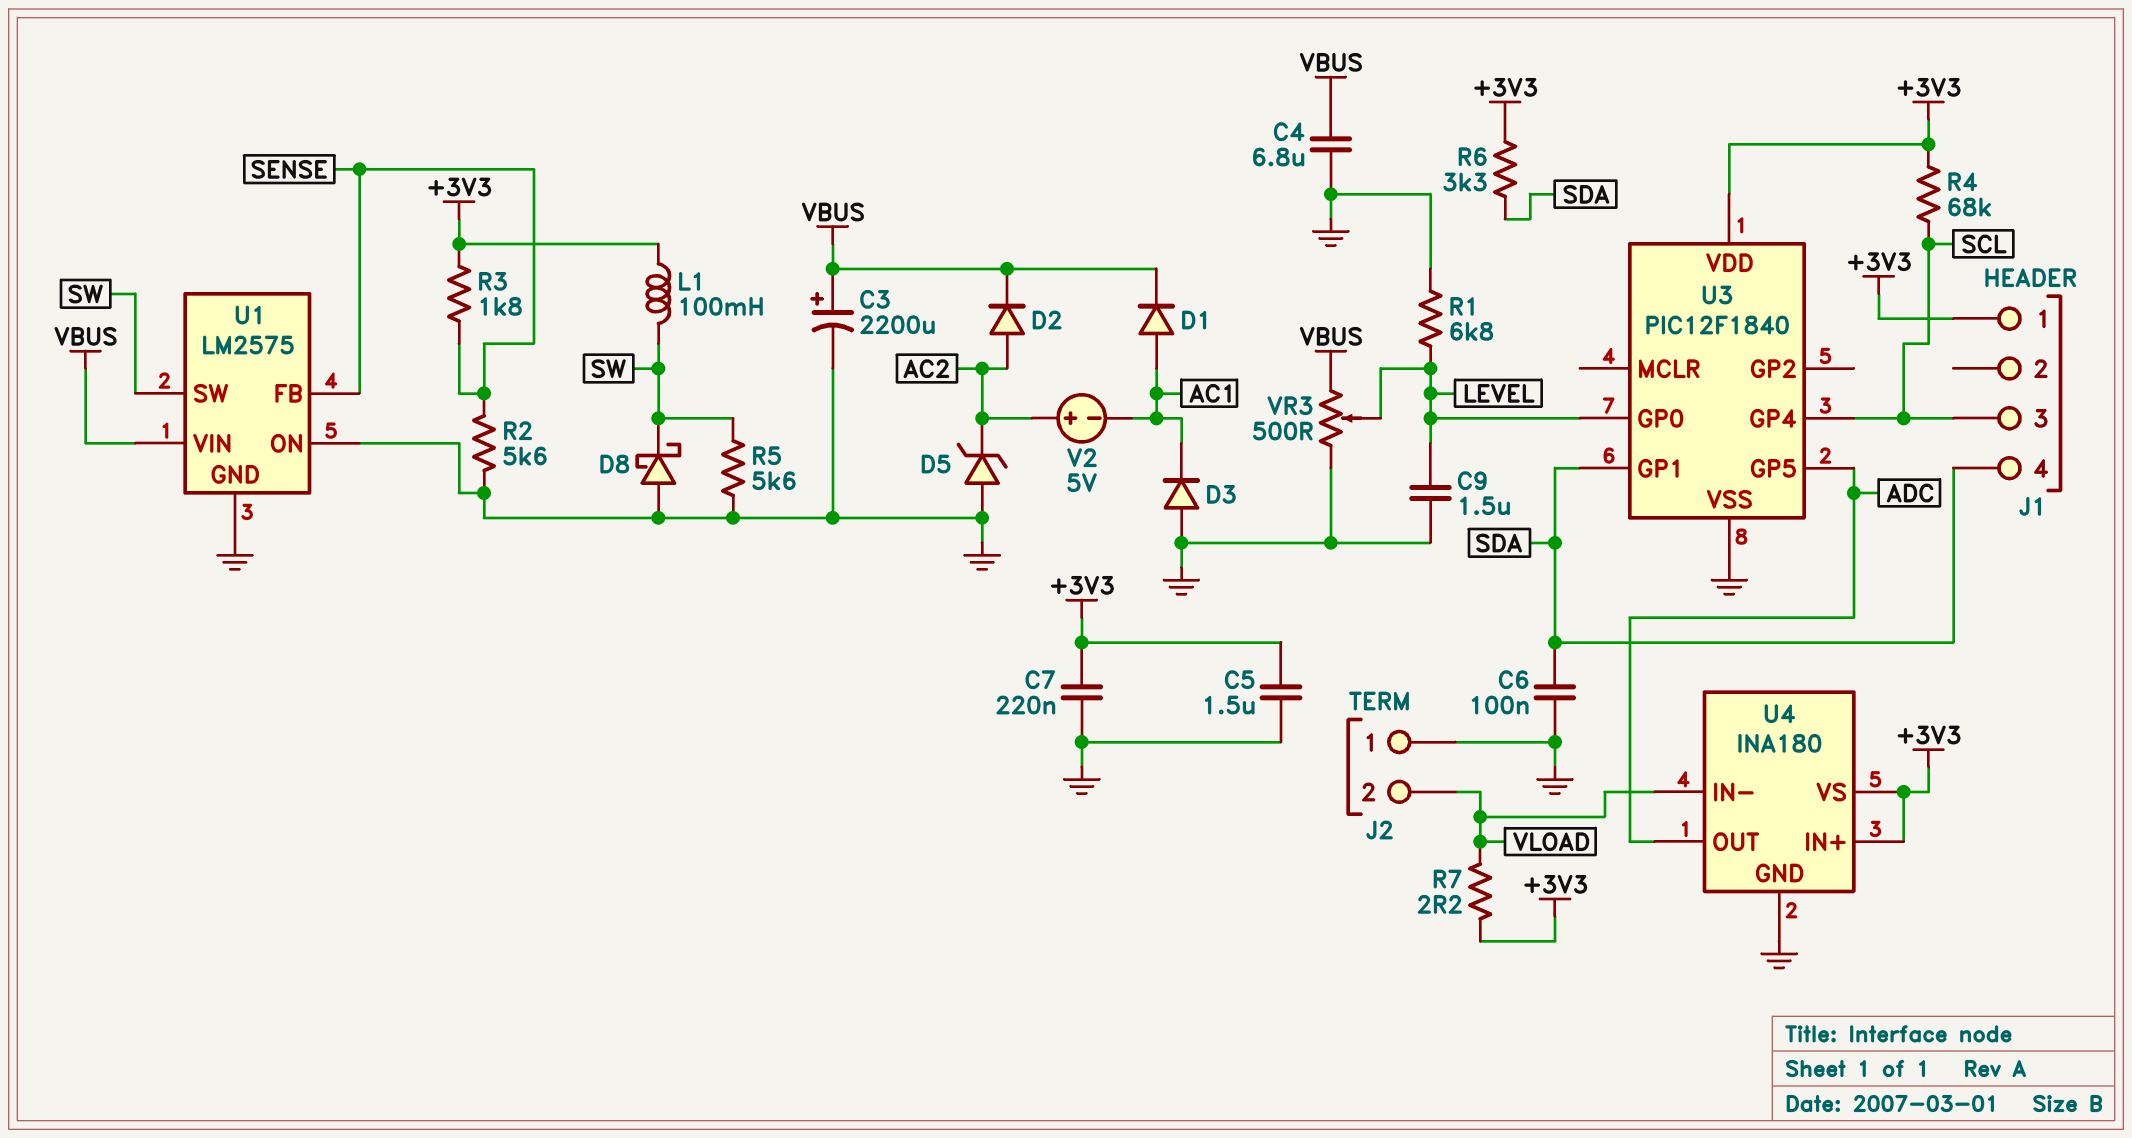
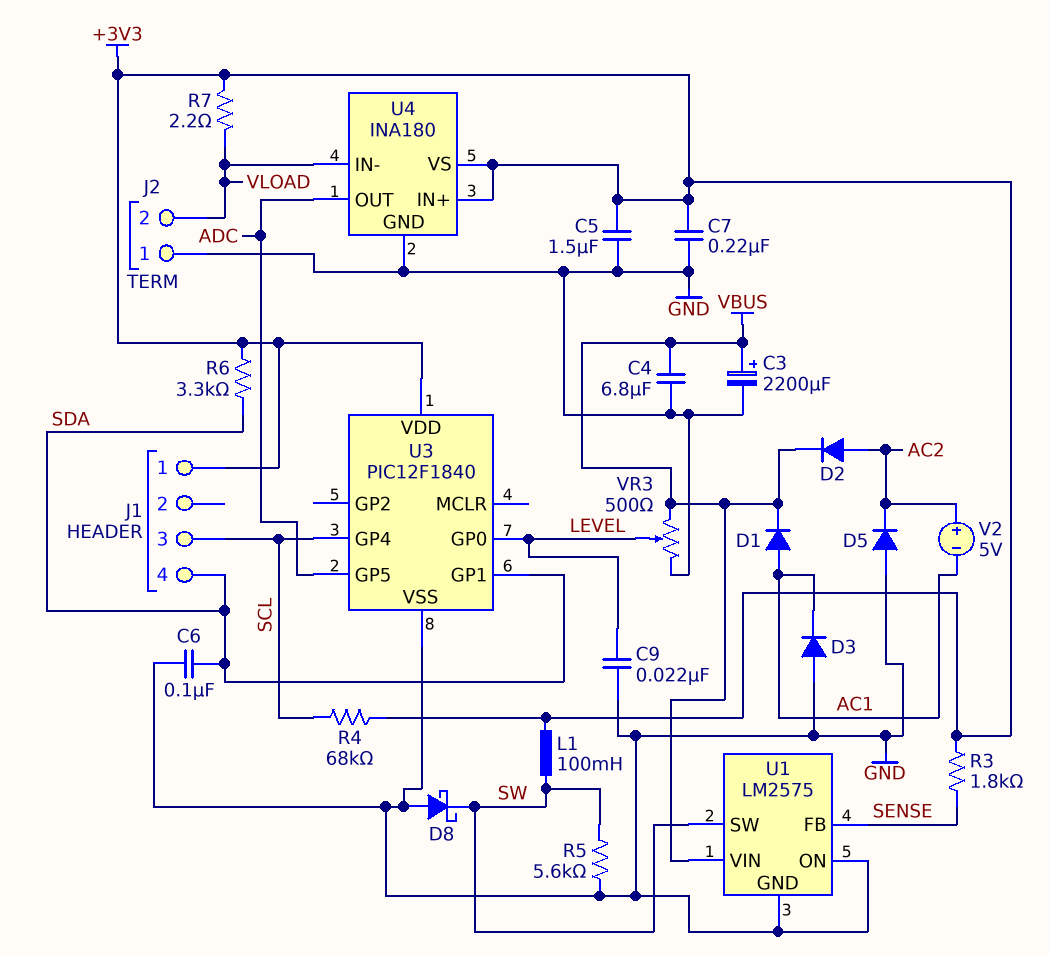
C9: 1.5uF (GND, LEVEL) -> 22nF (GND, LEVEL)
D5: zener (A GND, K AC2) -> diode (A GND, K AC2)
R1: 6.8k (GND, LEVEL) -> none
R2: 5.6k (GND, SENSE) -> none

